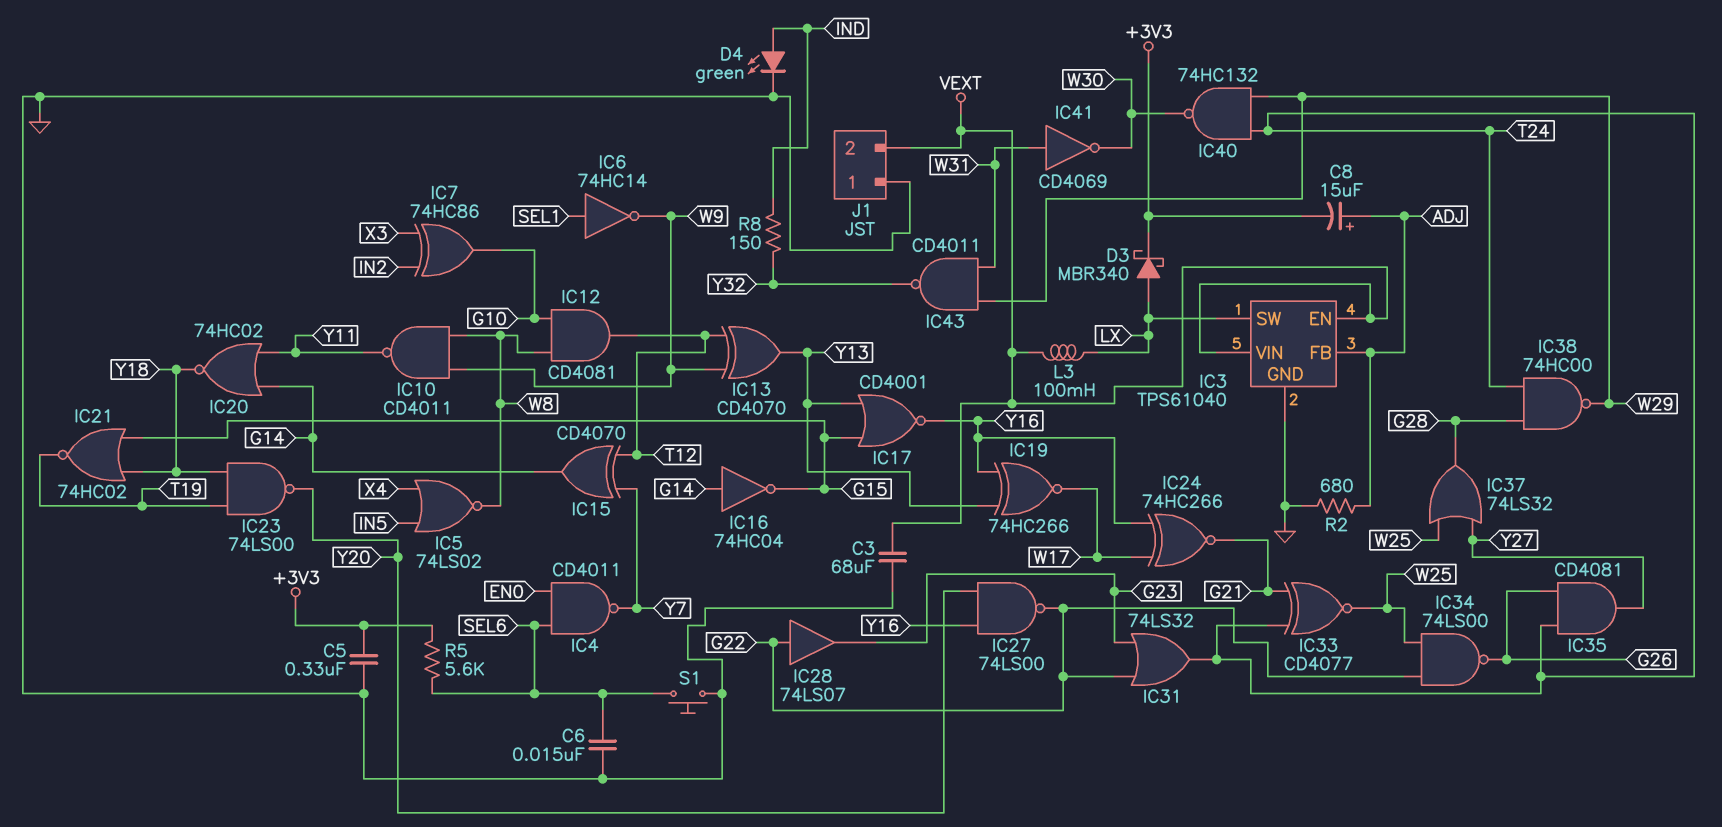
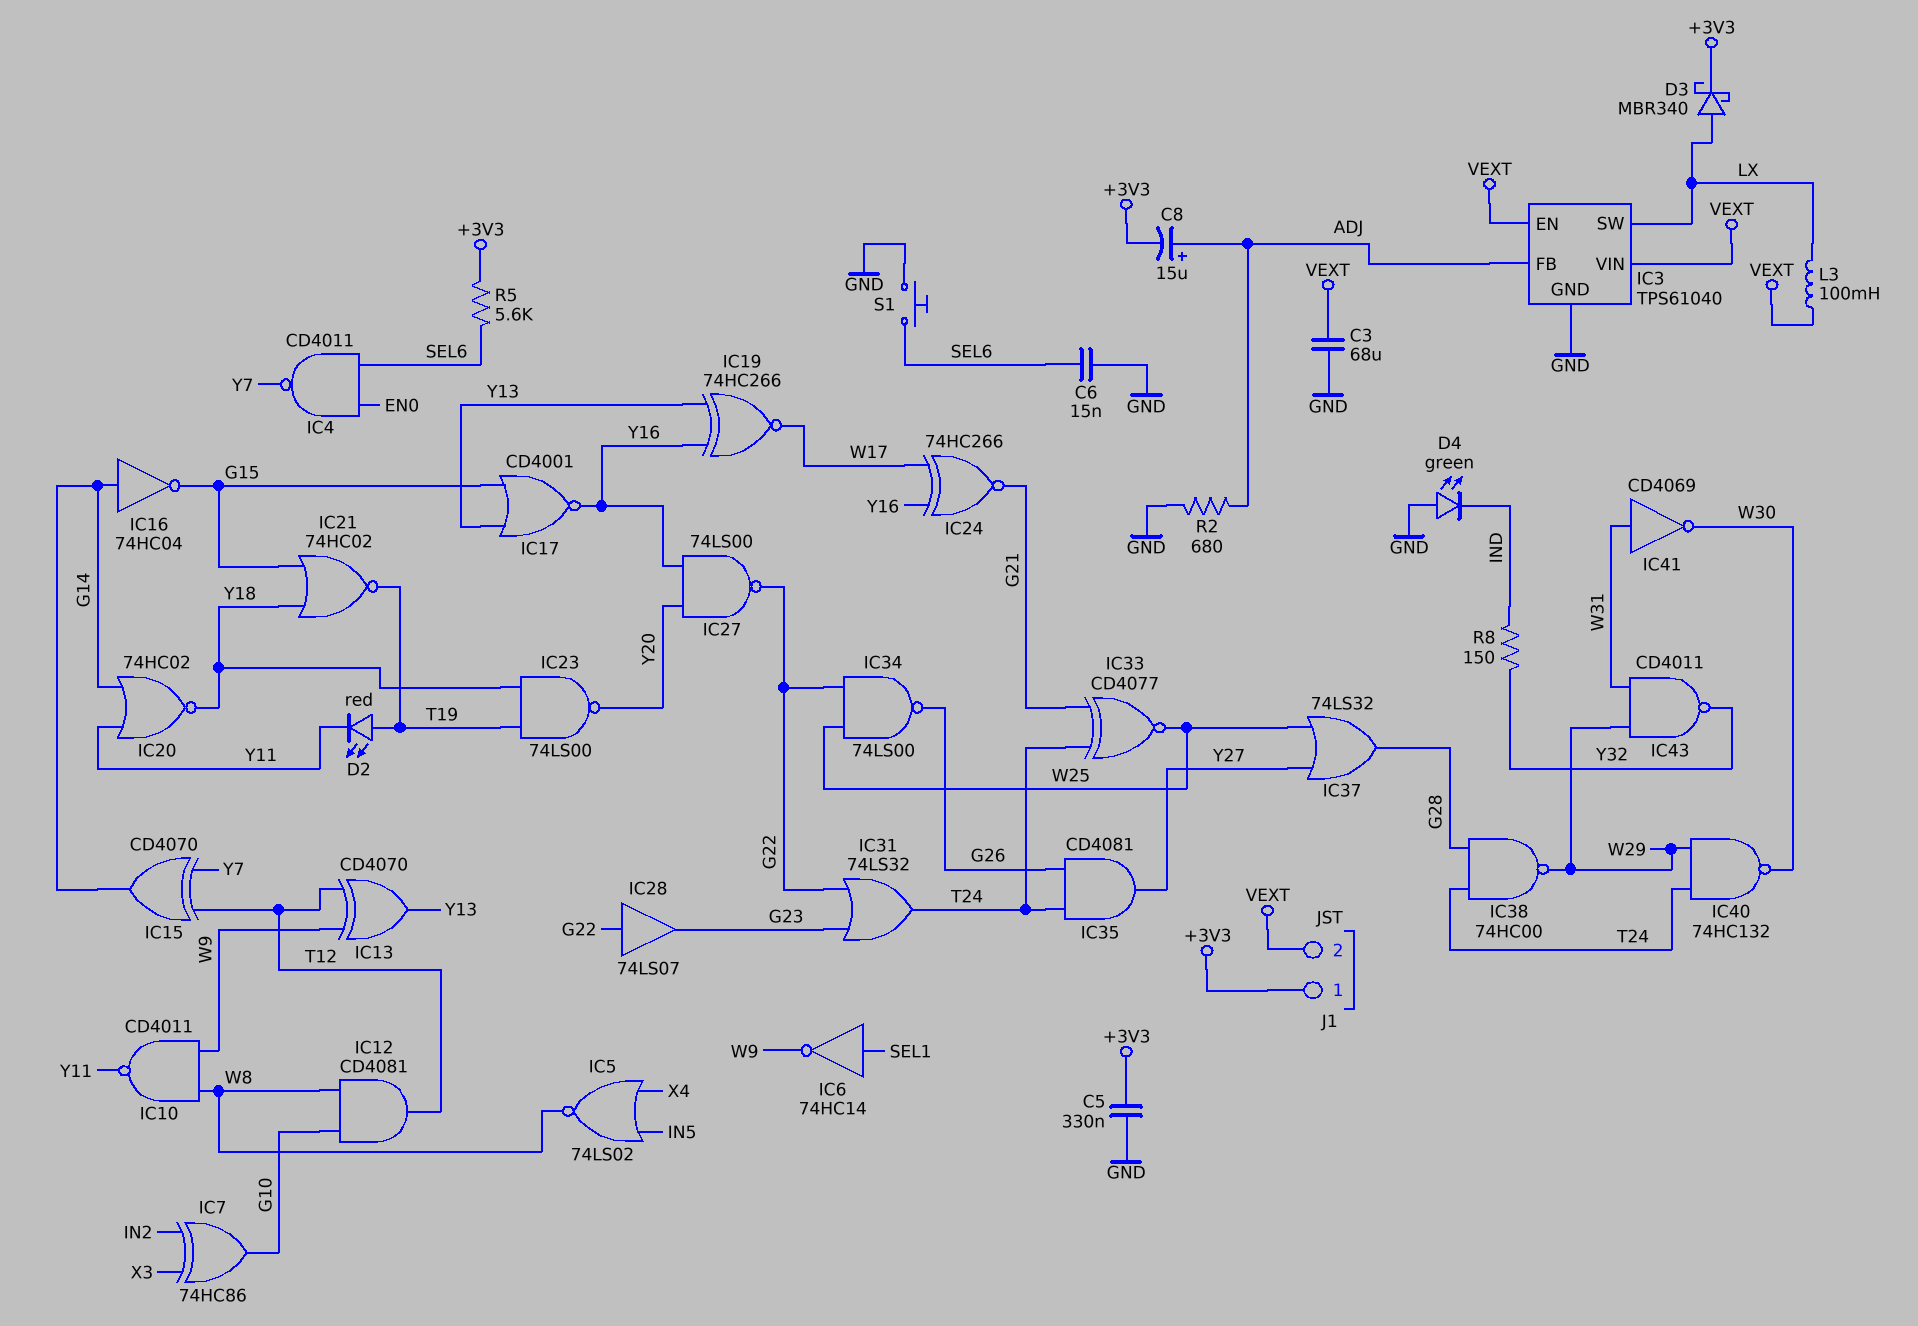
D2: none -> LED red (A T19, K Y11)
D4: LED green (A IND, K GND) -> LED green (A GND, K IND)
J1 pin 1: GND -> +3V3

